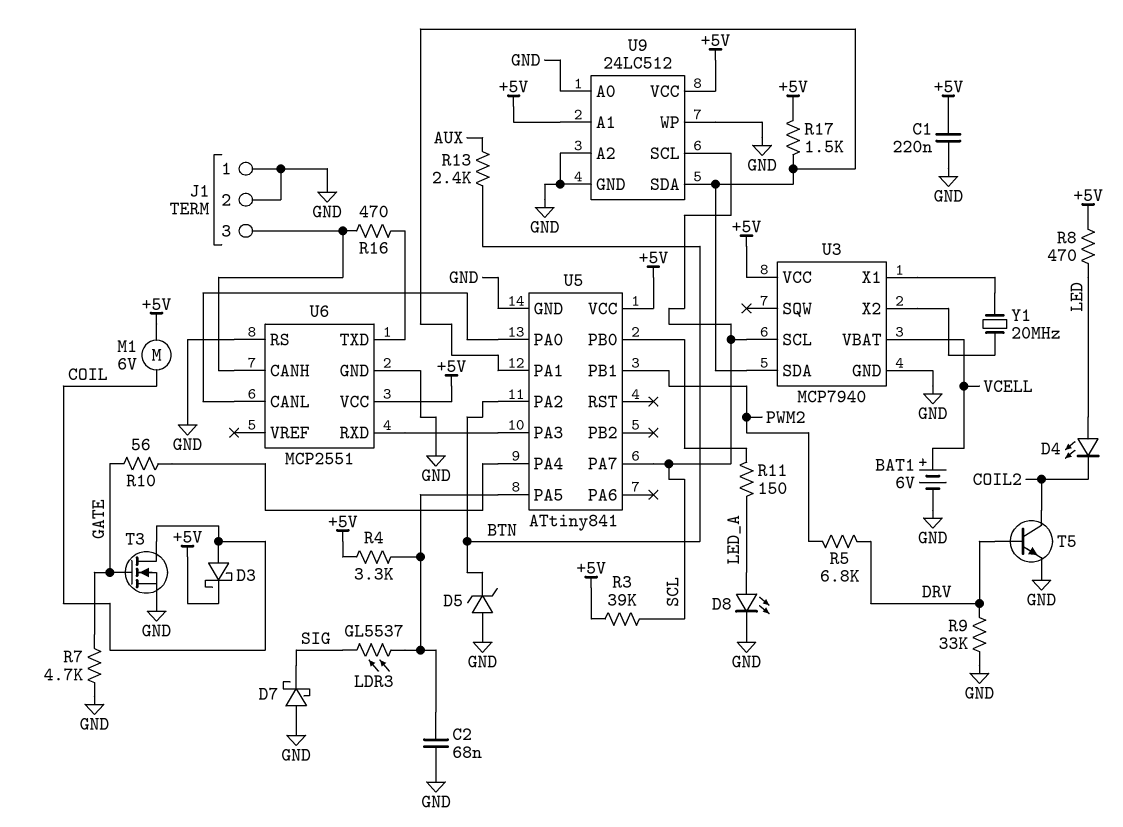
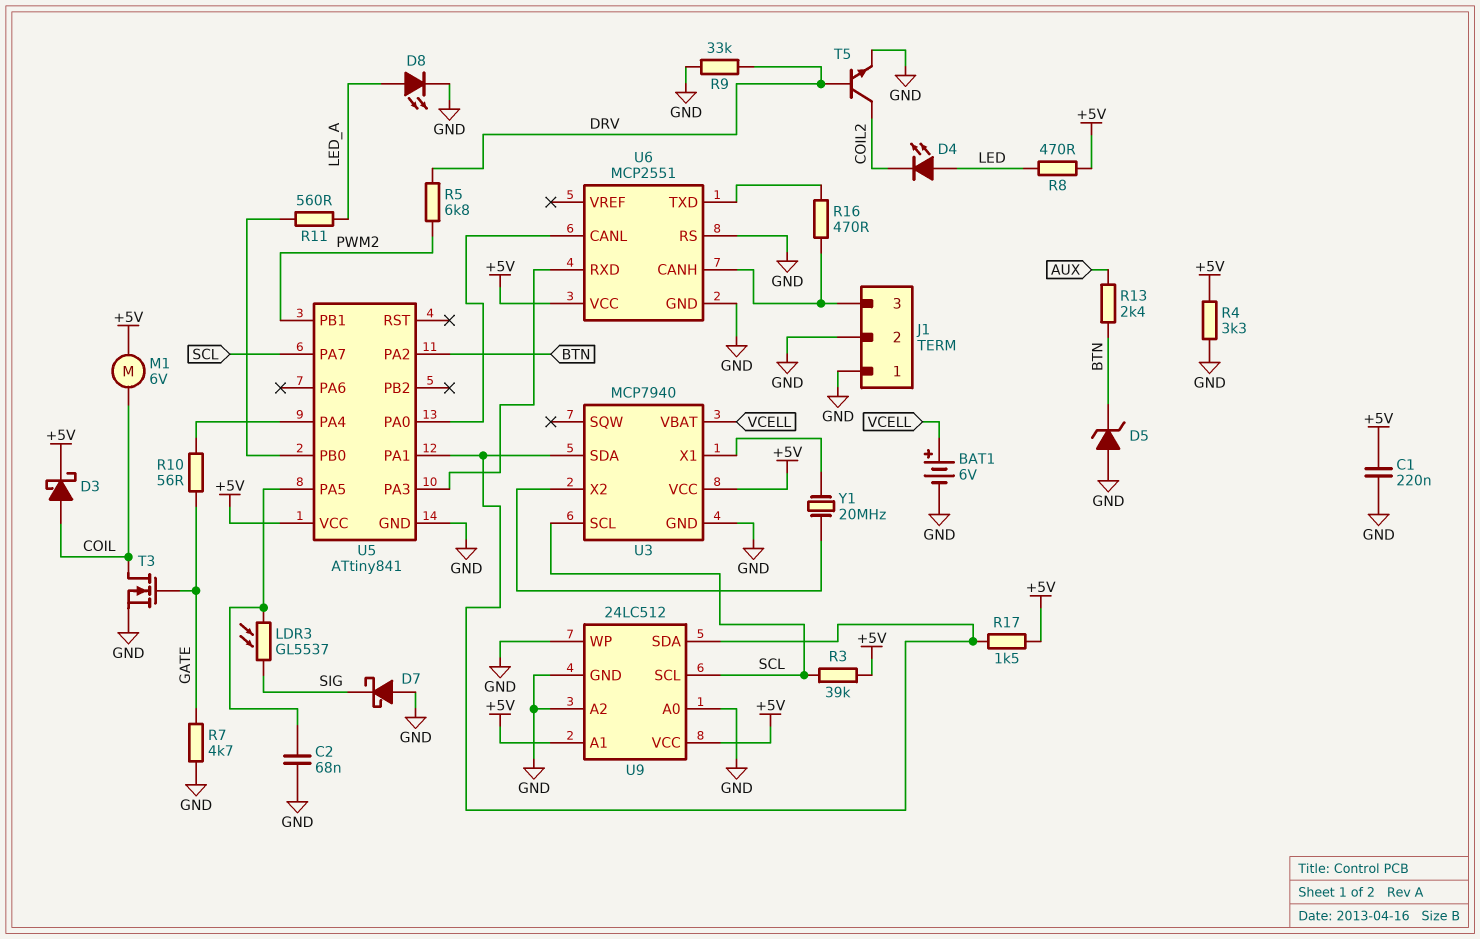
R4: 3.3k (+5V, U5/PA5) -> 3.3k (+5V, GND)
R11: 150 (LED_A, U5/PB0) -> 560 (LED_A, U5/PB0)

